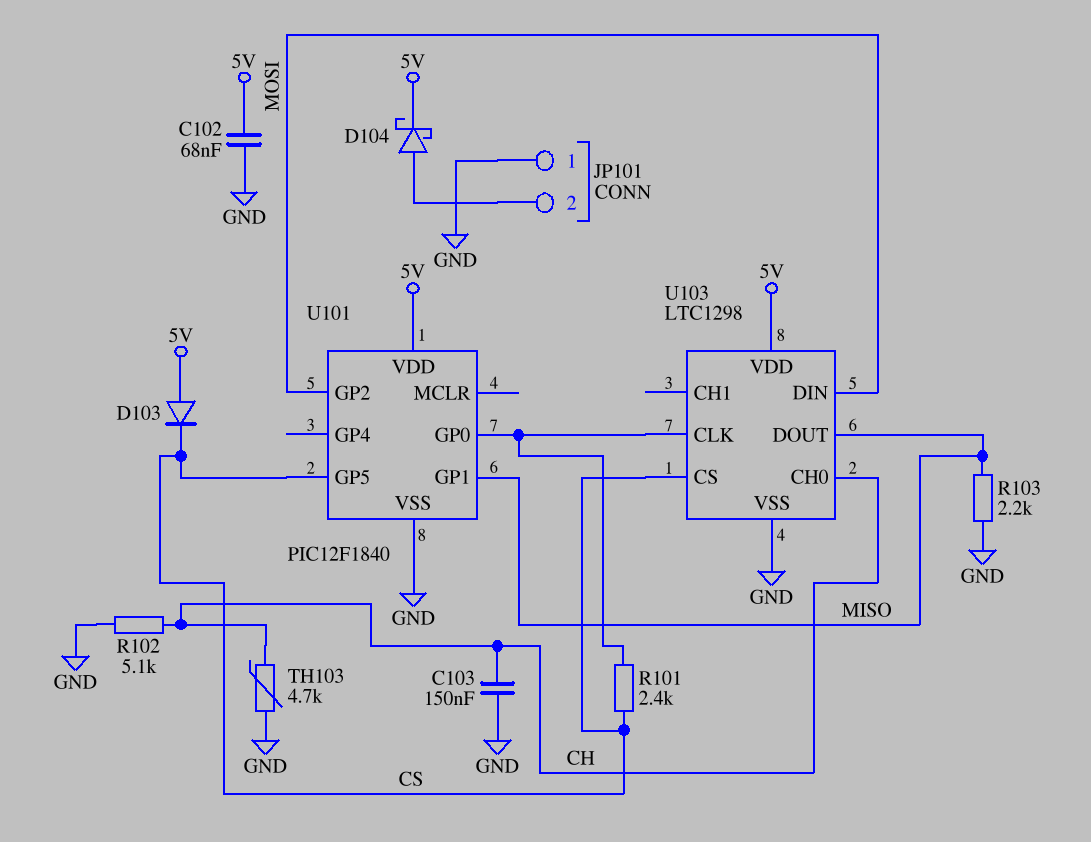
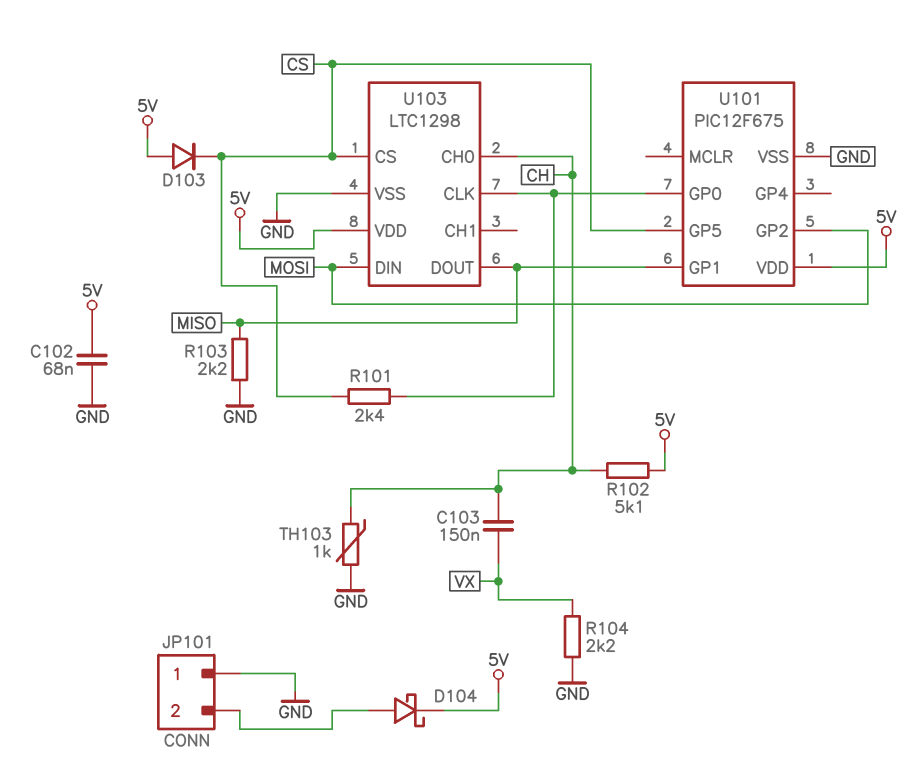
C103: 150nF (CH, GND) -> 150nF (CH, VX)
R102: 5.1k (CH, GND) -> 5.1k (5V, CH)
R104: none -> 2.2k (GND, VX)
TH103: 4.7k (CH, GND) -> 1k (CH, GND)
U101: PIC12F1840 -> PIC12F675

